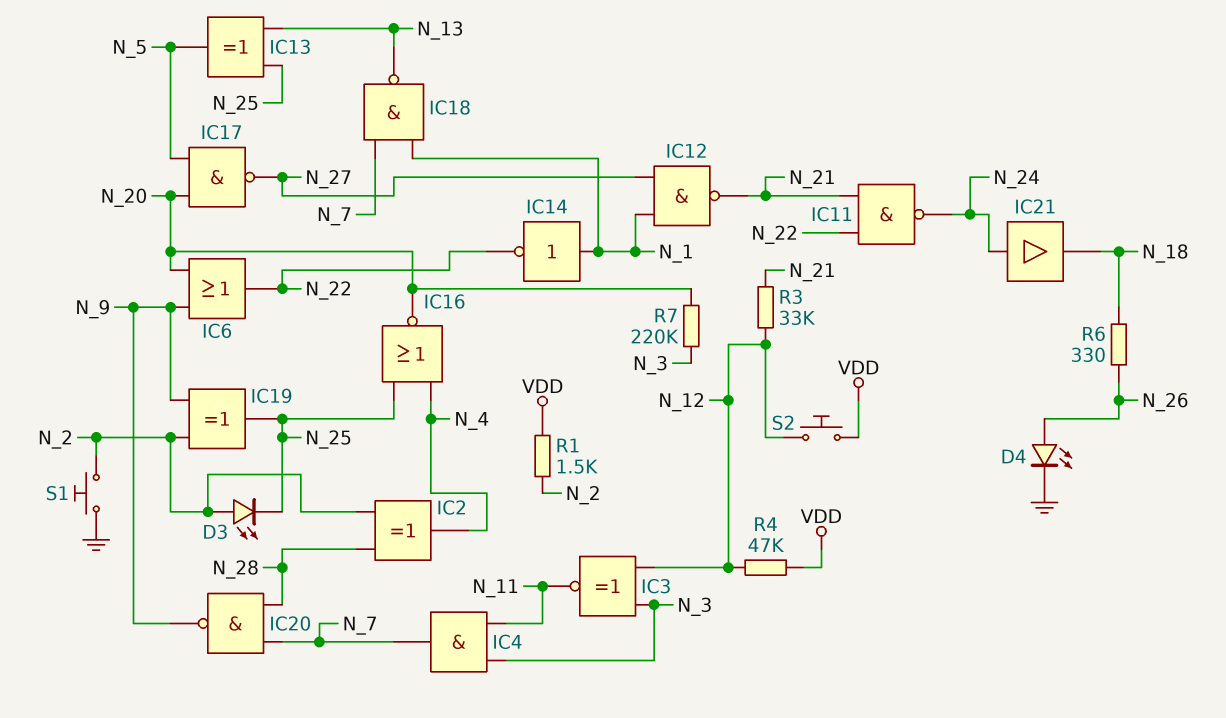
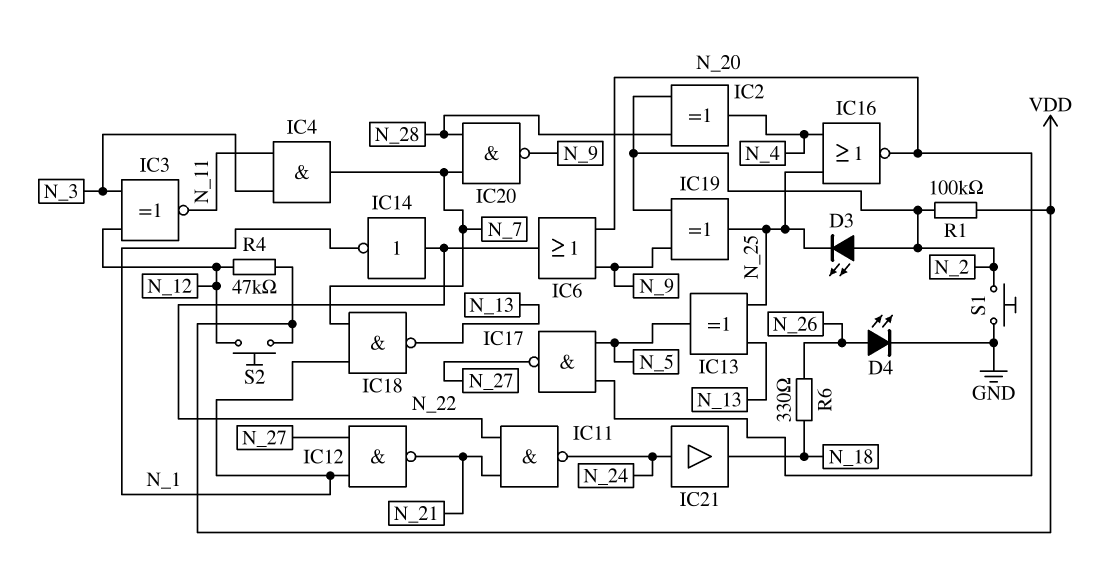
IC14: NOT (in N_1, out N_22) -> NOT (in N_22, out N_1)
R1: 1.5k (N_2, VDD) -> 100k (N_2, VDD)
R3: 33k (N_12, N_21) -> none
R7: 220k (N_3, N_20) -> none

